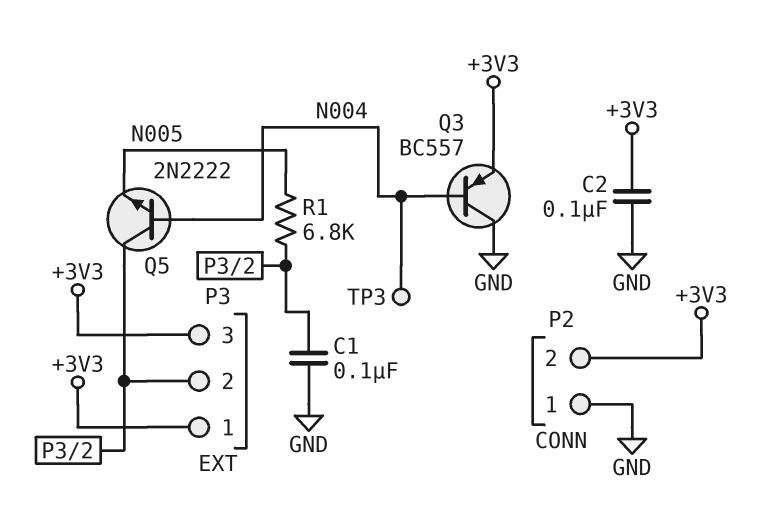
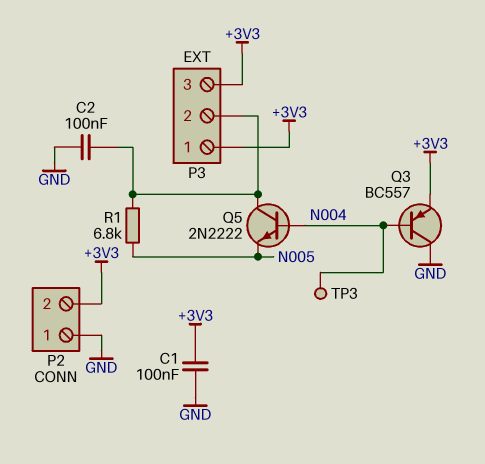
C1: 100nF (GND, P3/2) -> 100nF (+3V3, GND)
C2: 100nF (+3V3, GND) -> 100nF (GND, P3/2)

